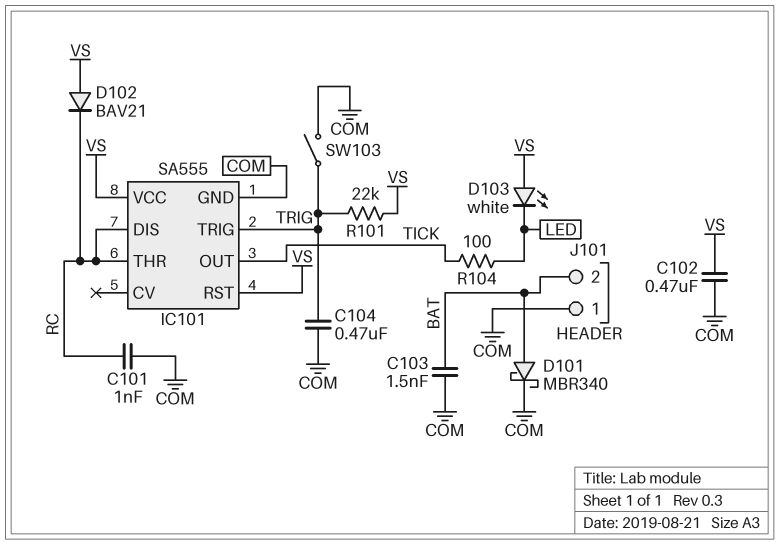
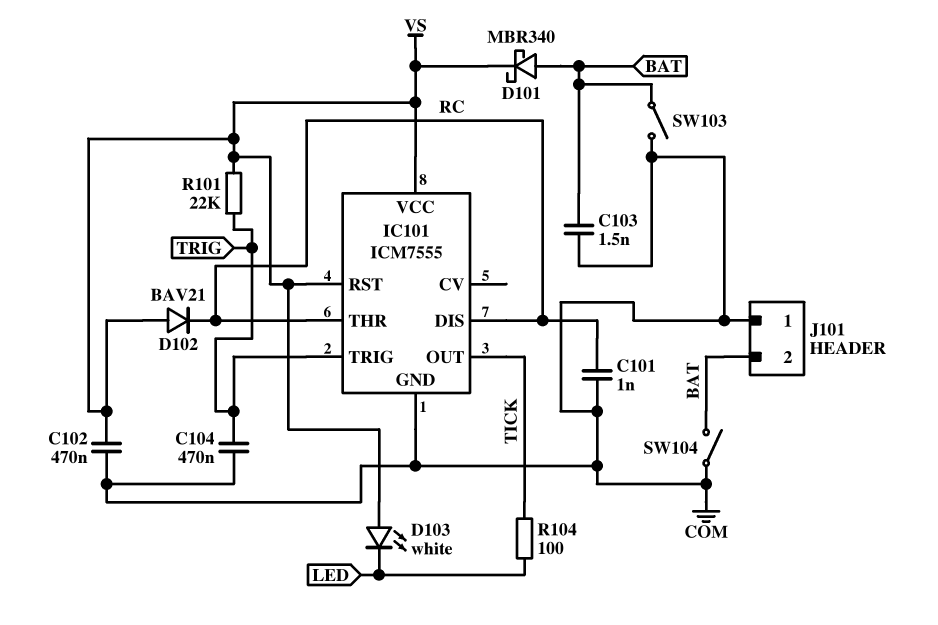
D101: schottky MBR340 (A BAT, K COM) -> schottky MBR340 (A BAT, K VS)
IC101: SA555 -> ICM7555
SW103: switch (COM, TRIG) -> switch (BAT, COM)
SW104: none -> switch (BAT, COM)

